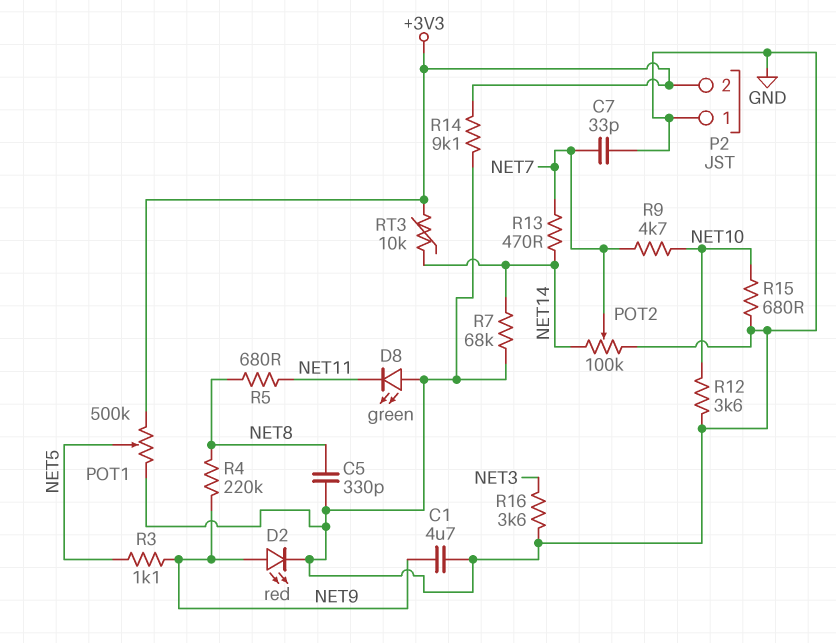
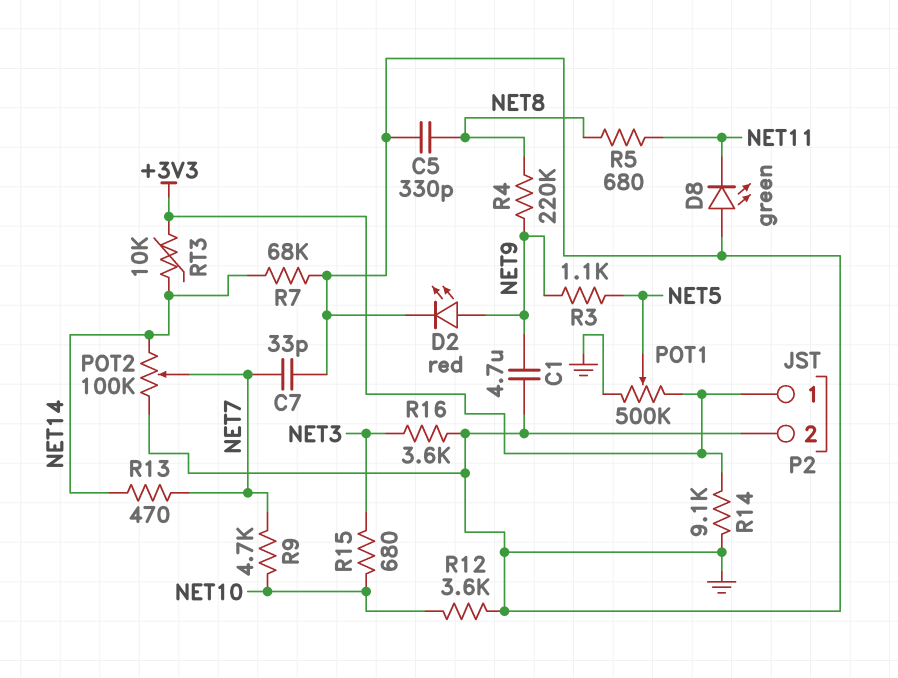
P2 pin 1: GND -> +3V3
P2 pin 2: +3V3 -> GND
R15: 680 (GND, NET10) -> 680 (NET3, NET10)

